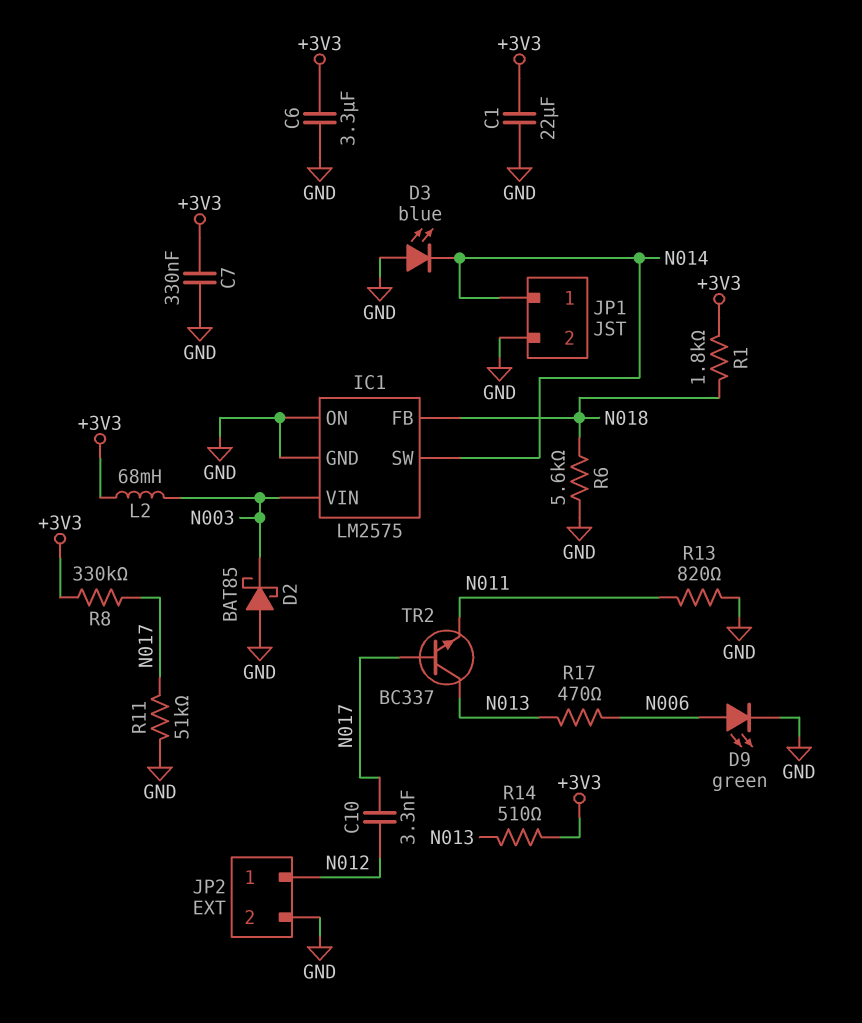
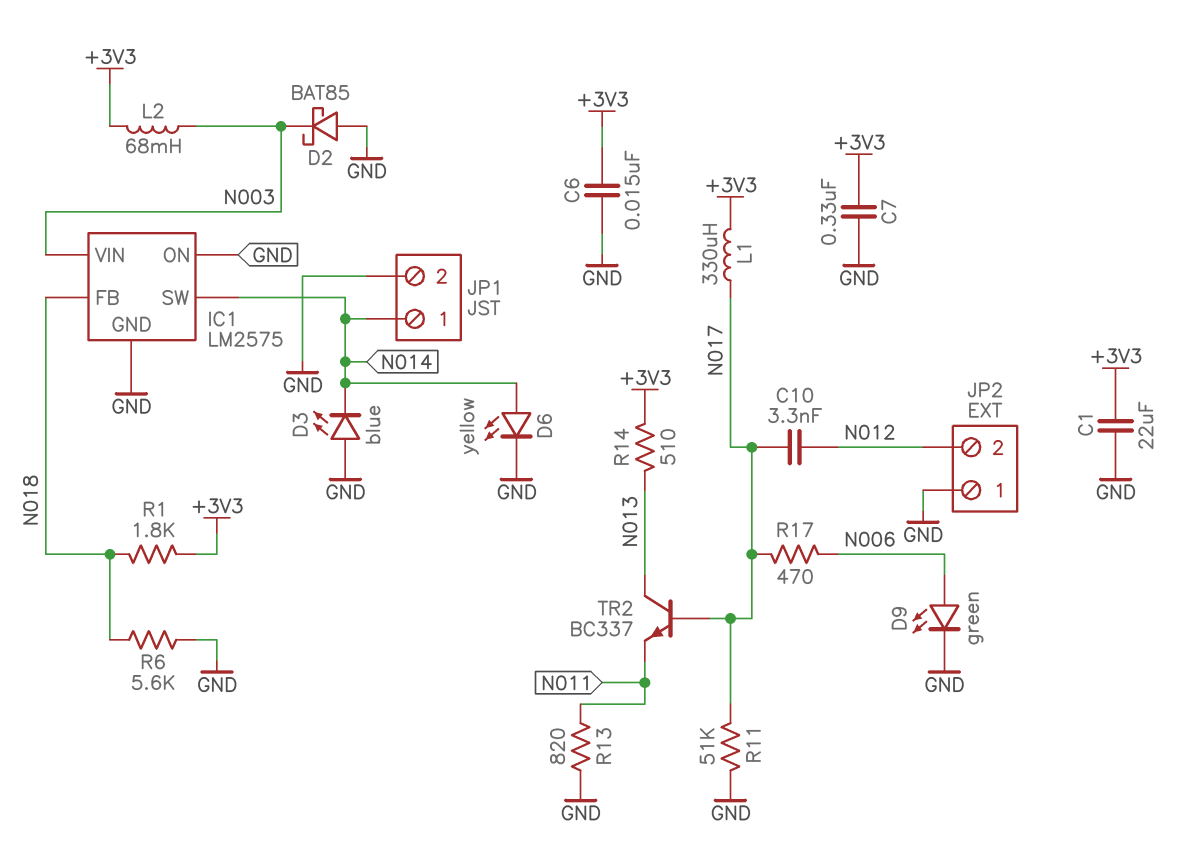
C6: 3.3uF (+3V3, GND) -> 15nF (+3V3, GND)
D6: none -> LED yellow (A N014, K GND)
JP2 pin 1: N012 -> GND
JP2 pin 2: GND -> N012
L1: none -> 330uH (+3V3, N017)
R8: 330k (+3V3, N017) -> none
R17: 470 (N006, N013) -> 470 (N006, N017)

